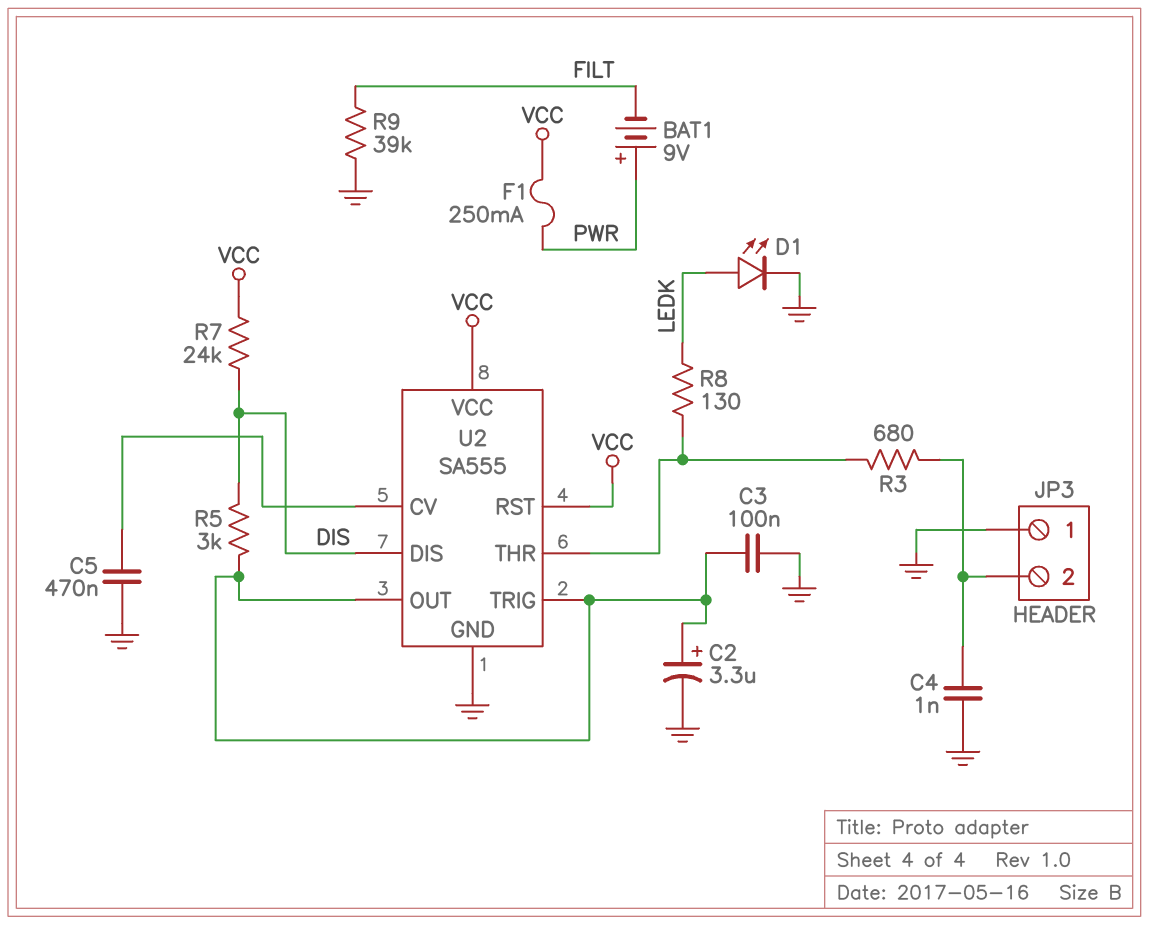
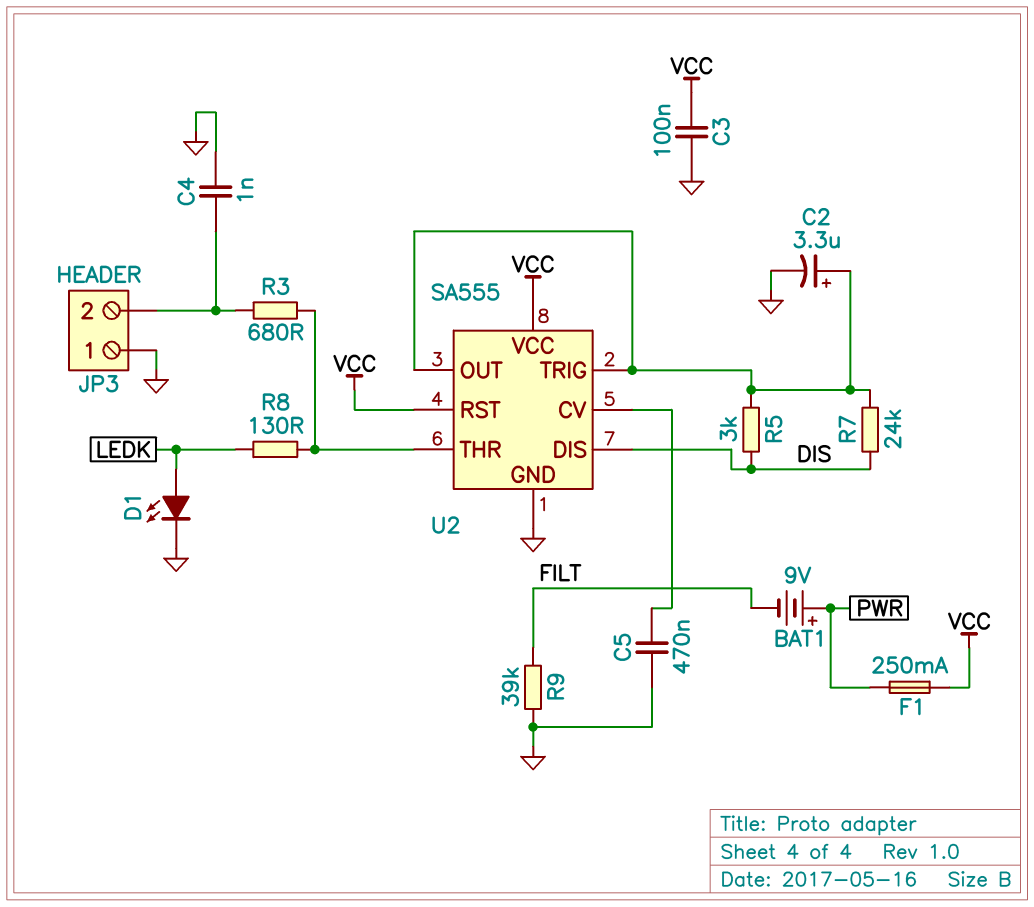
C3: 100nF (GND, U2/OUT) -> 100nF (GND, VCC)
R7: 24k (DIS, VCC) -> 24k (DIS, U2/OUT)

